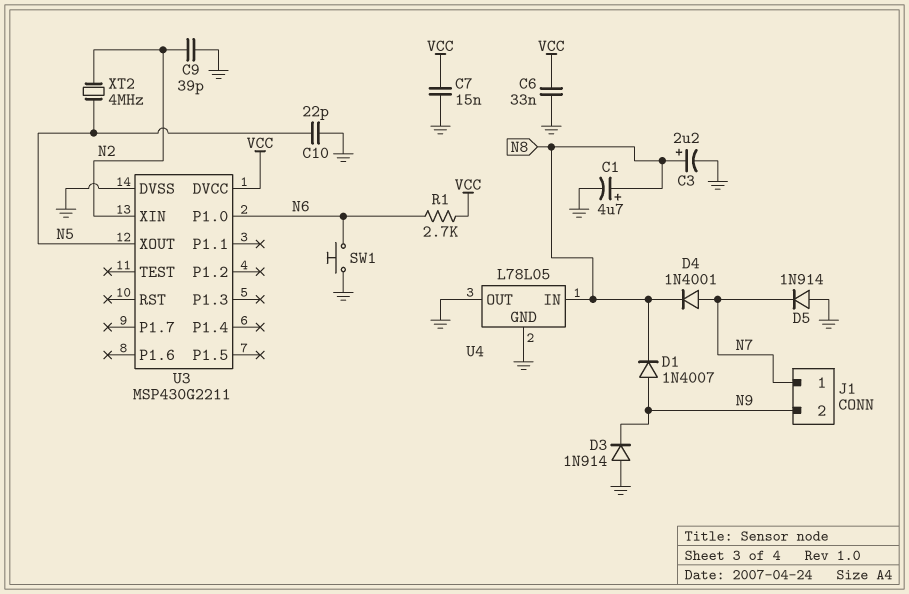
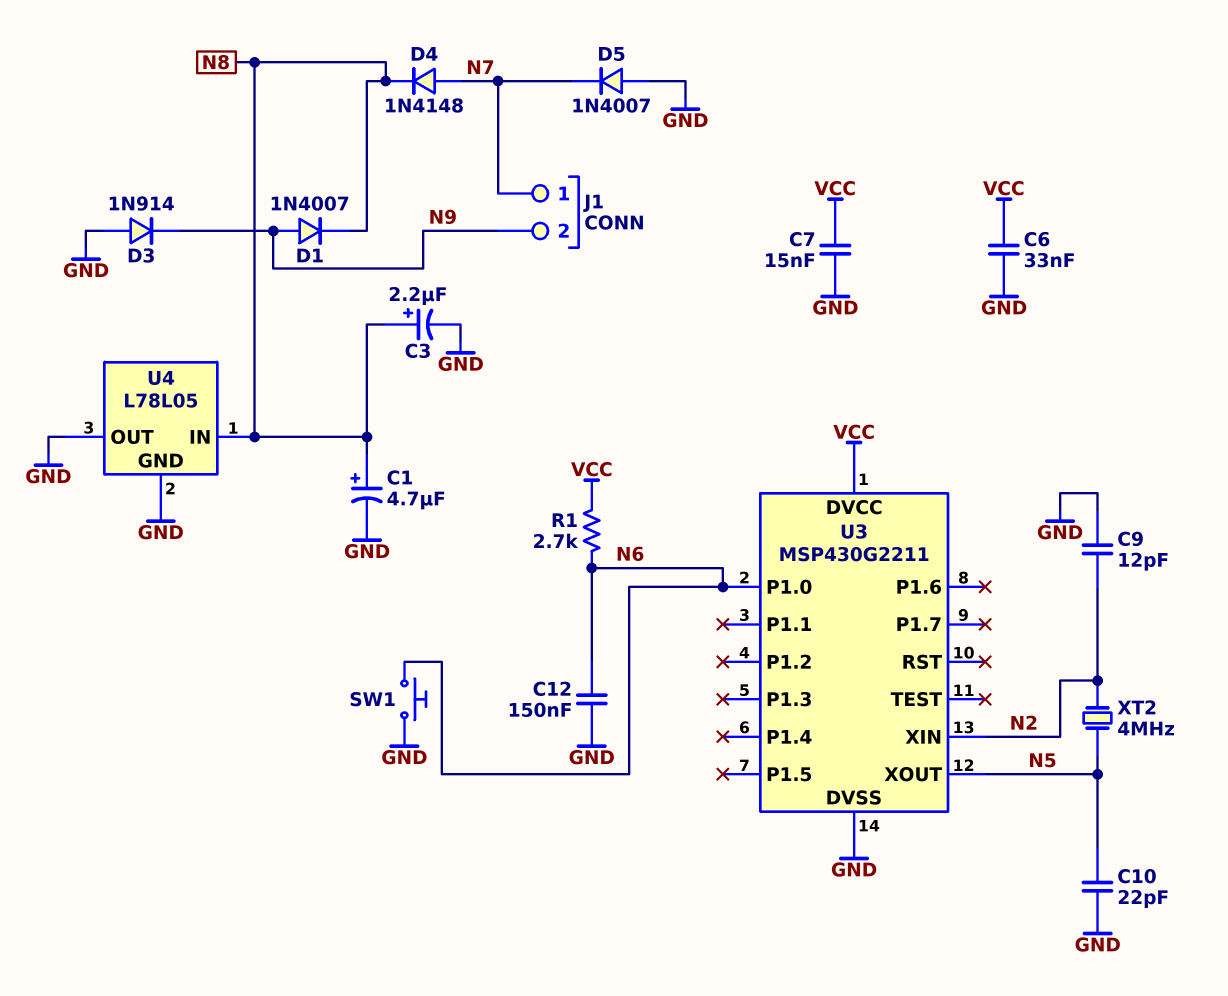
C9: 39pF (GND, N2) -> 12pF (GND, N2)
C12: none -> 150nF (GND, N6)
D4: diode 1N4001 (A N7, K N8) -> diode 1N4148 (A N7, K N8)
D5: diode 1N914 (A GND, K N7) -> diode 1N4007 (A GND, K N7)

